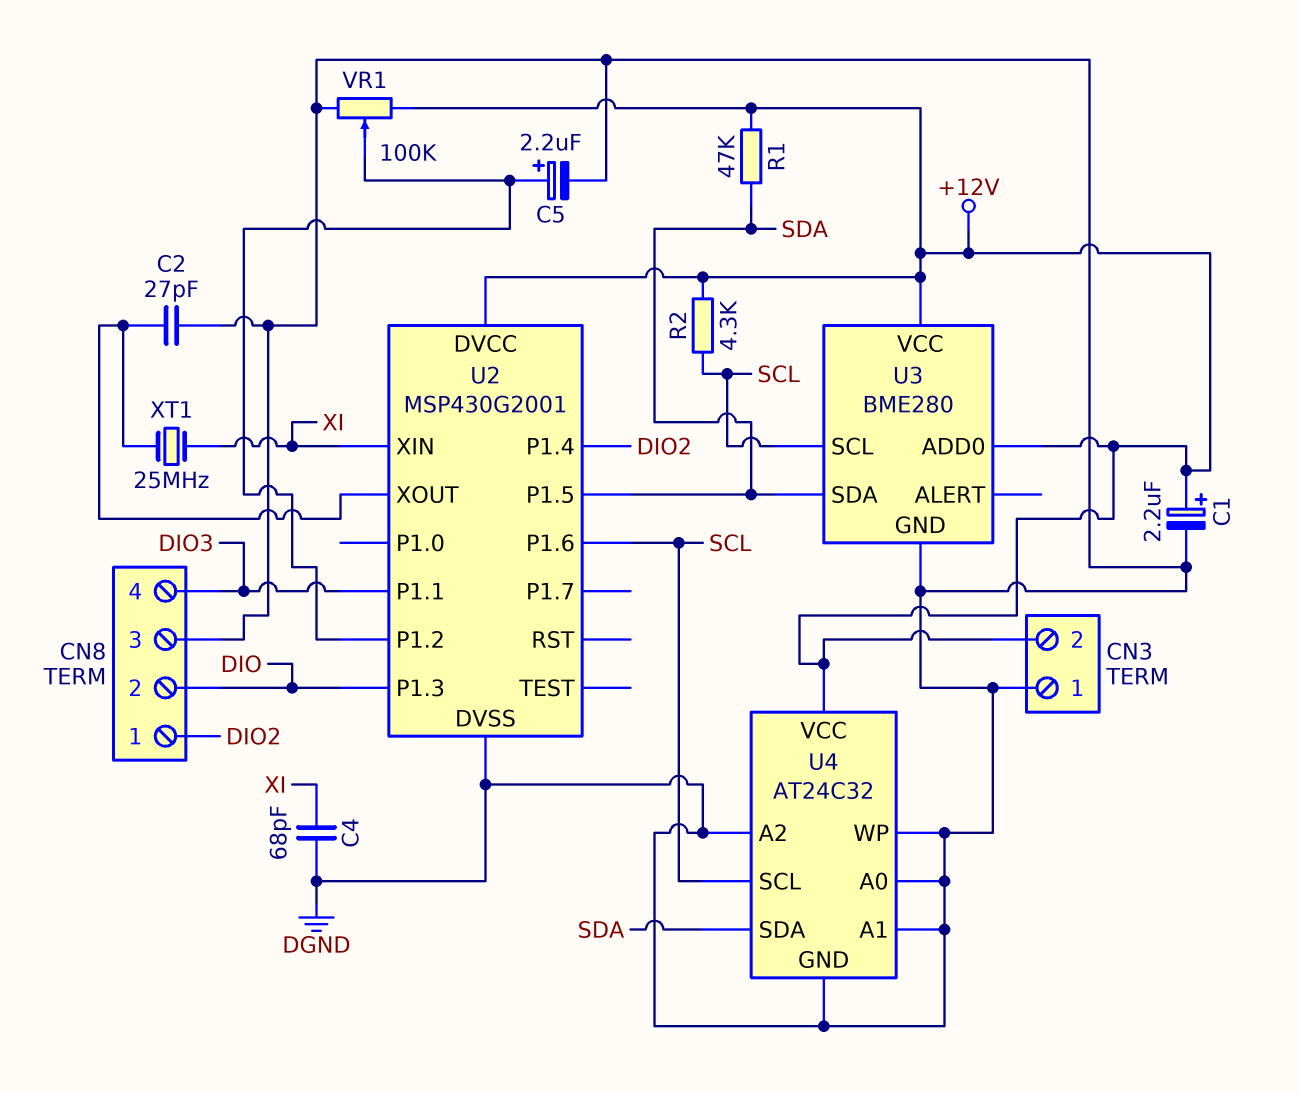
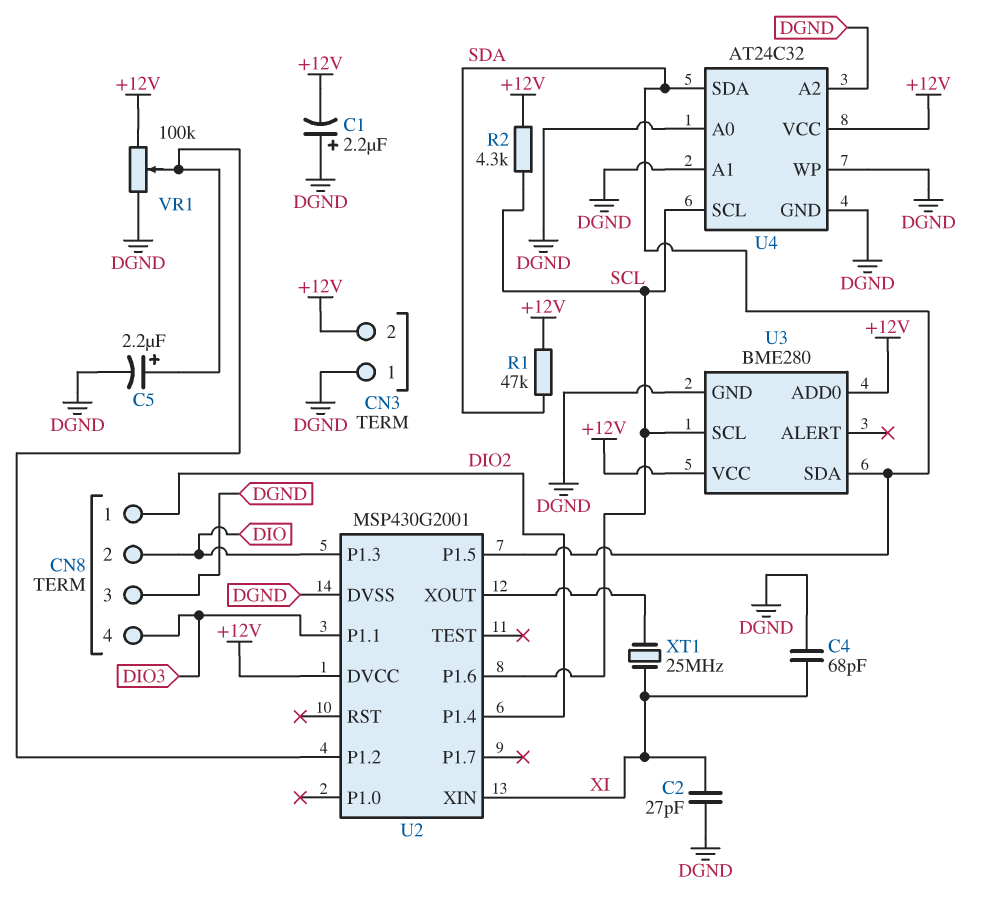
C1: 2.2uF (plus +12V, minus DGND) -> 2.2uF (plus DGND, minus +12V)
C2: 27pF (DGND, U2/XOUT) -> 27pF (DGND, XI)

